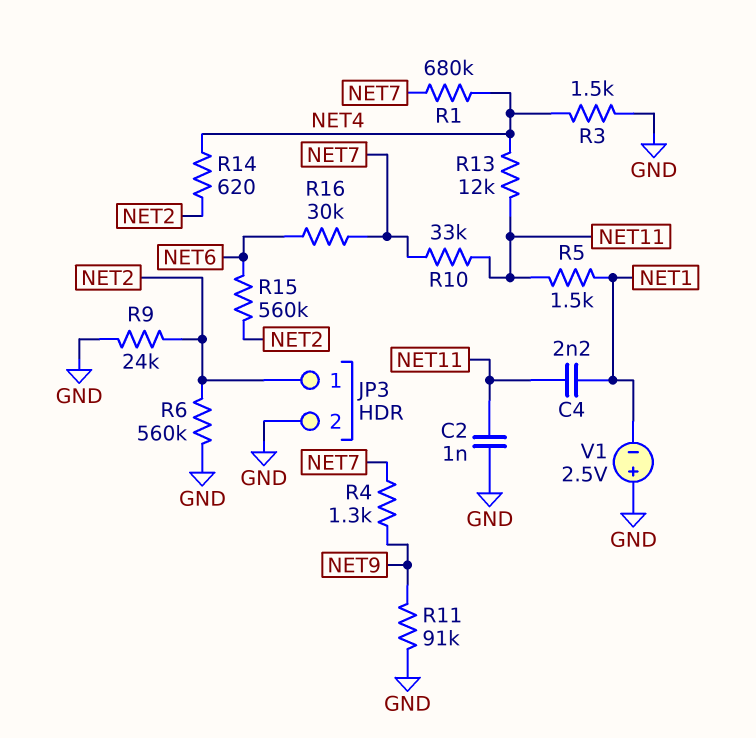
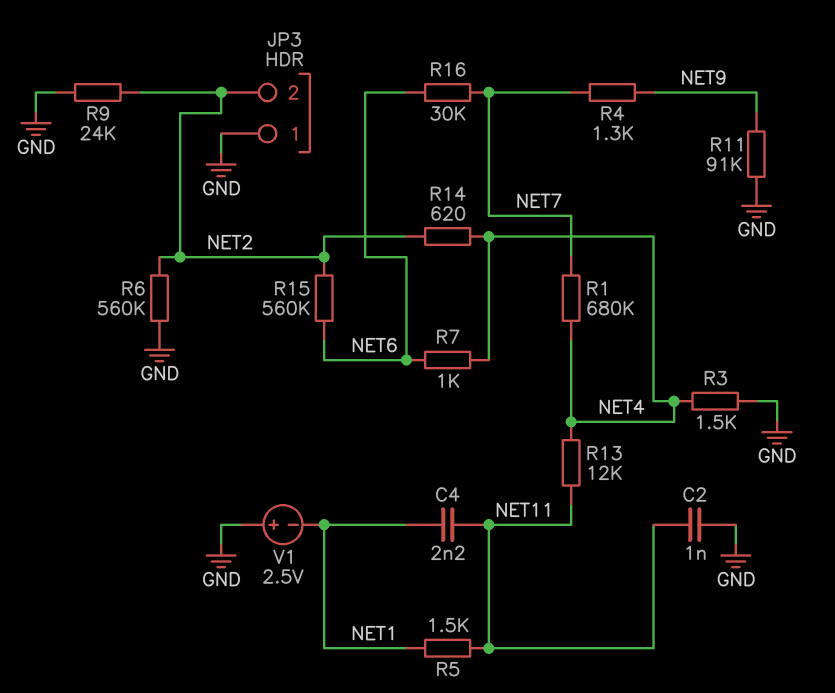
JP3 pin 1: NET2 -> GND
JP3 pin 2: GND -> NET2
R7: none -> 1k (NET4, NET6)
R10: 33k (NET7, NET11) -> none

